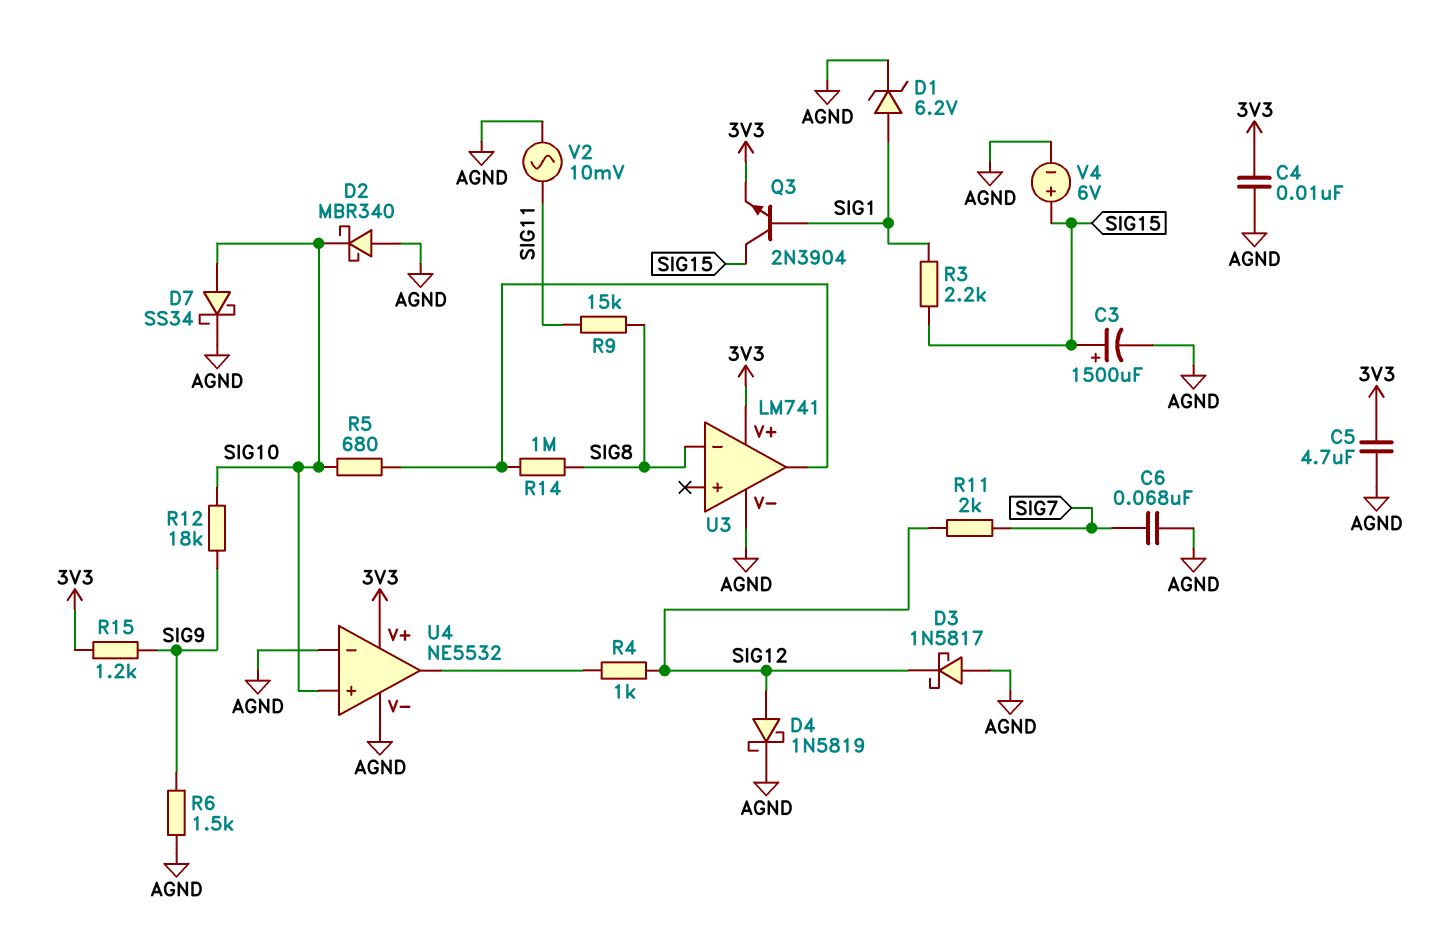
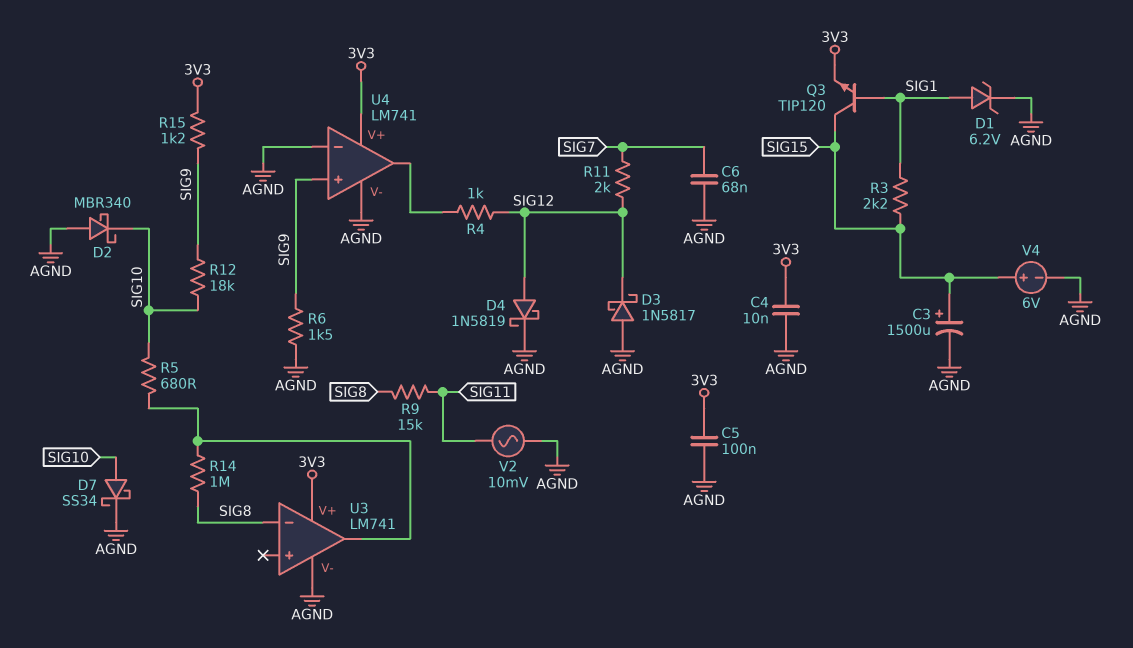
C5: 4.7uF (3V3, AGND) -> 100nF (3V3, AGND)
Q3: NPN 2N3904 (B SIG1, C SIG15, E 3V3) -> NPN TIP120 (B SIG1, C SIG15, E 3V3)
U4: NE5532 -> LM741
U4 pin in+: SIG10 -> SIG9

